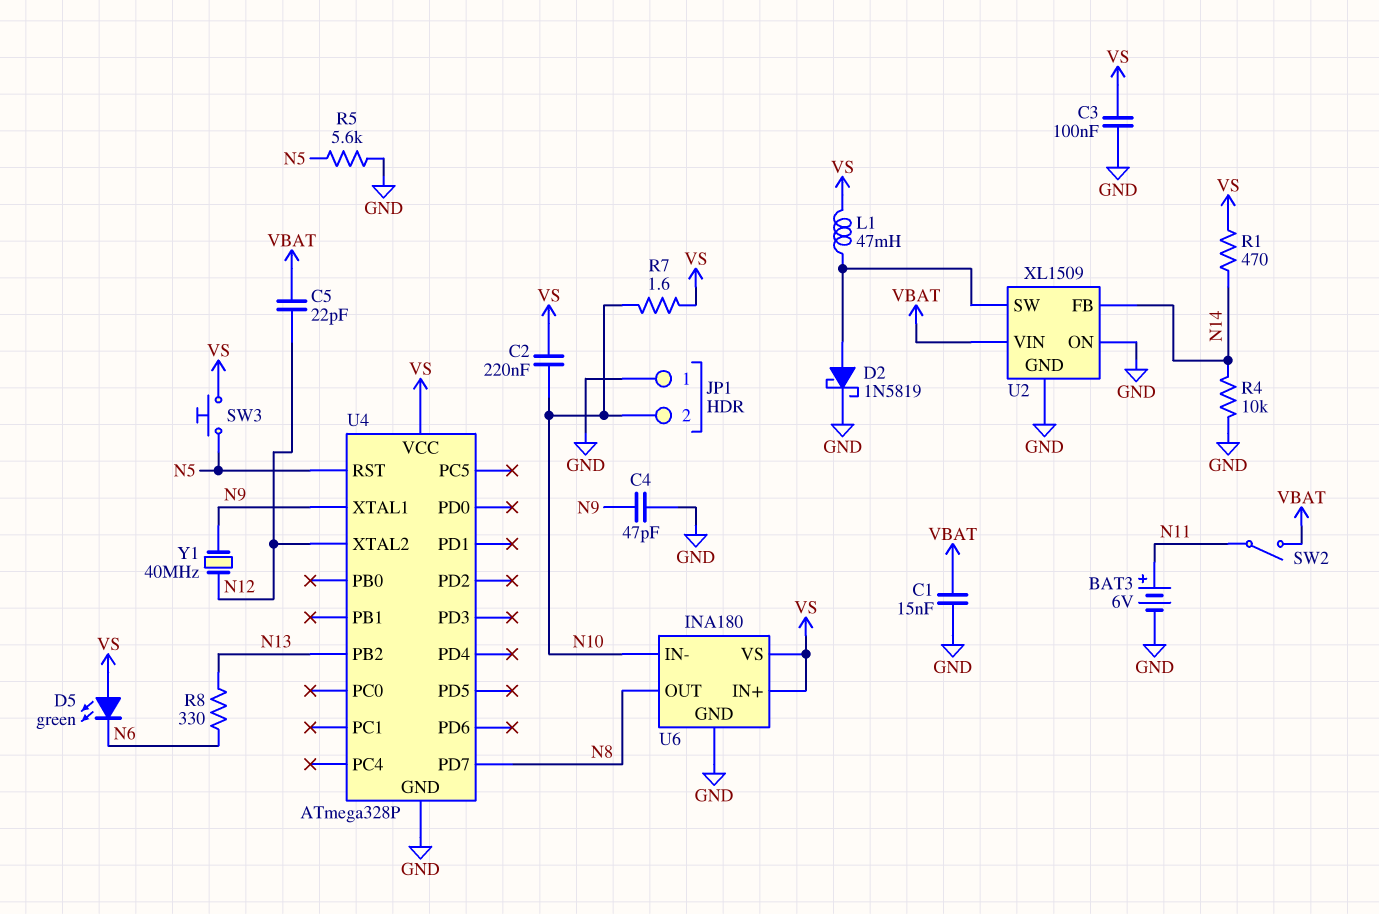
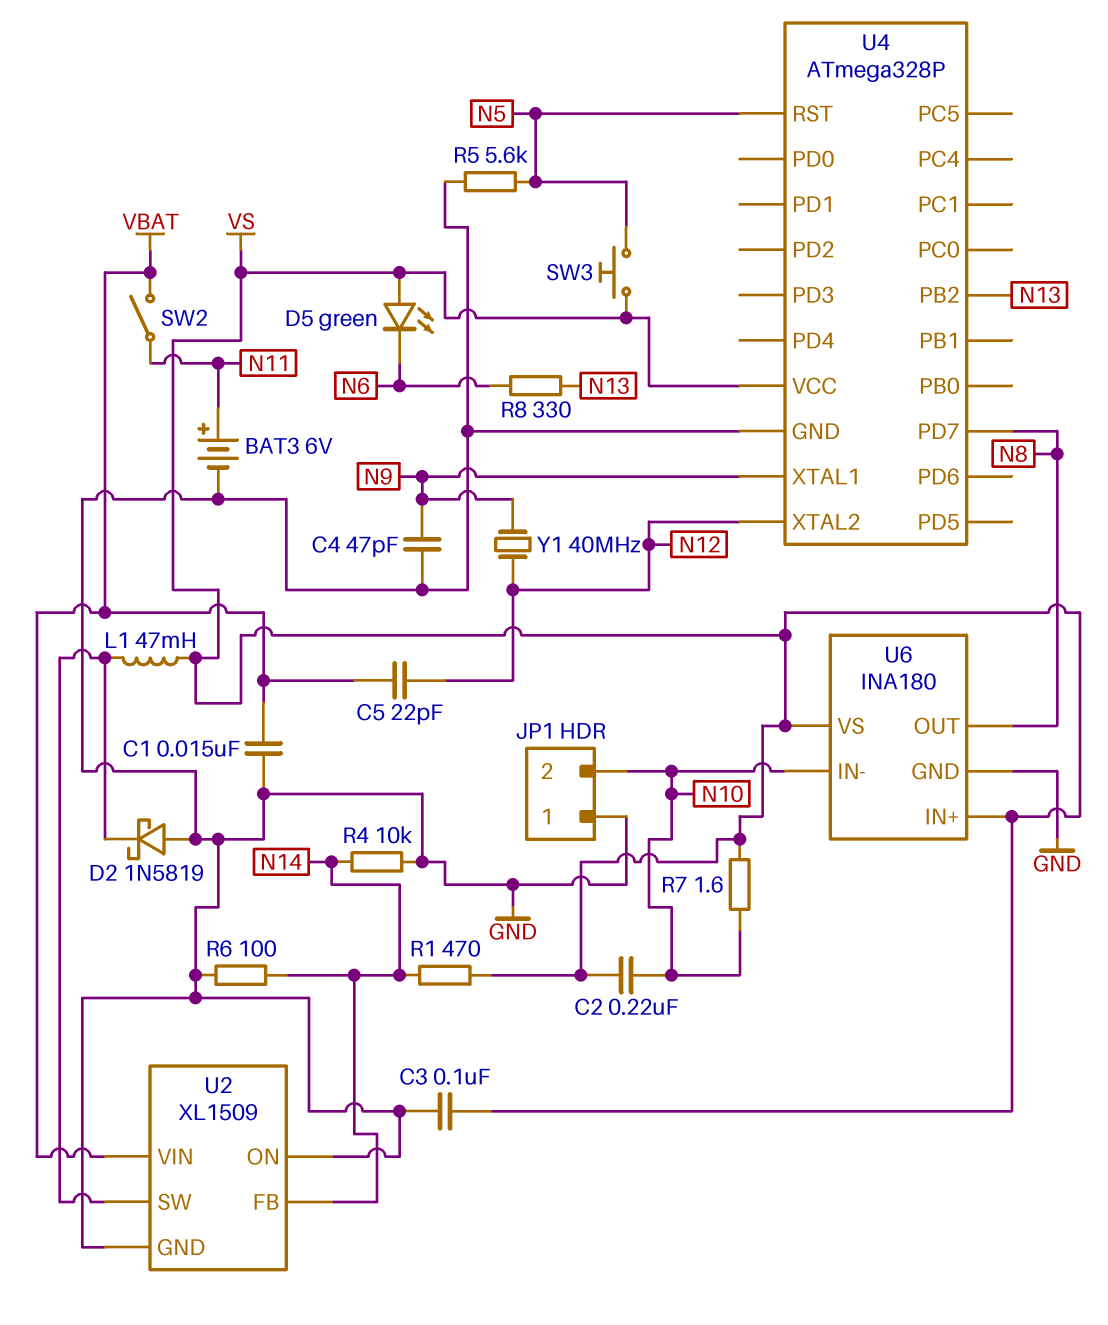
D2: schottky 1N5819 (A U2/SW, K GND) -> schottky 1N5819 (A GND, K U2/SW)
R6: none -> 100 (GND, N14)

